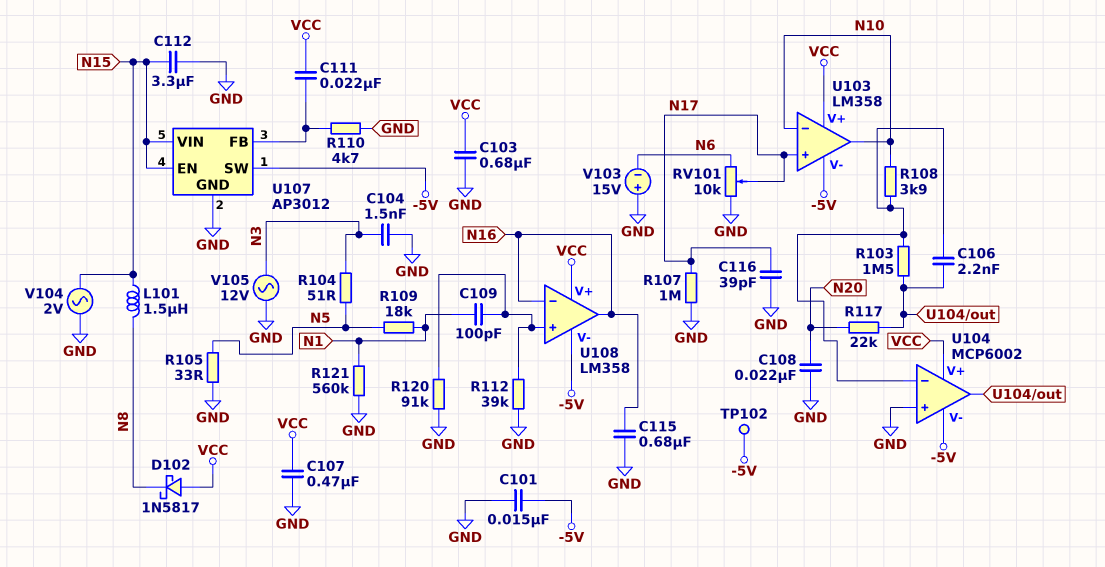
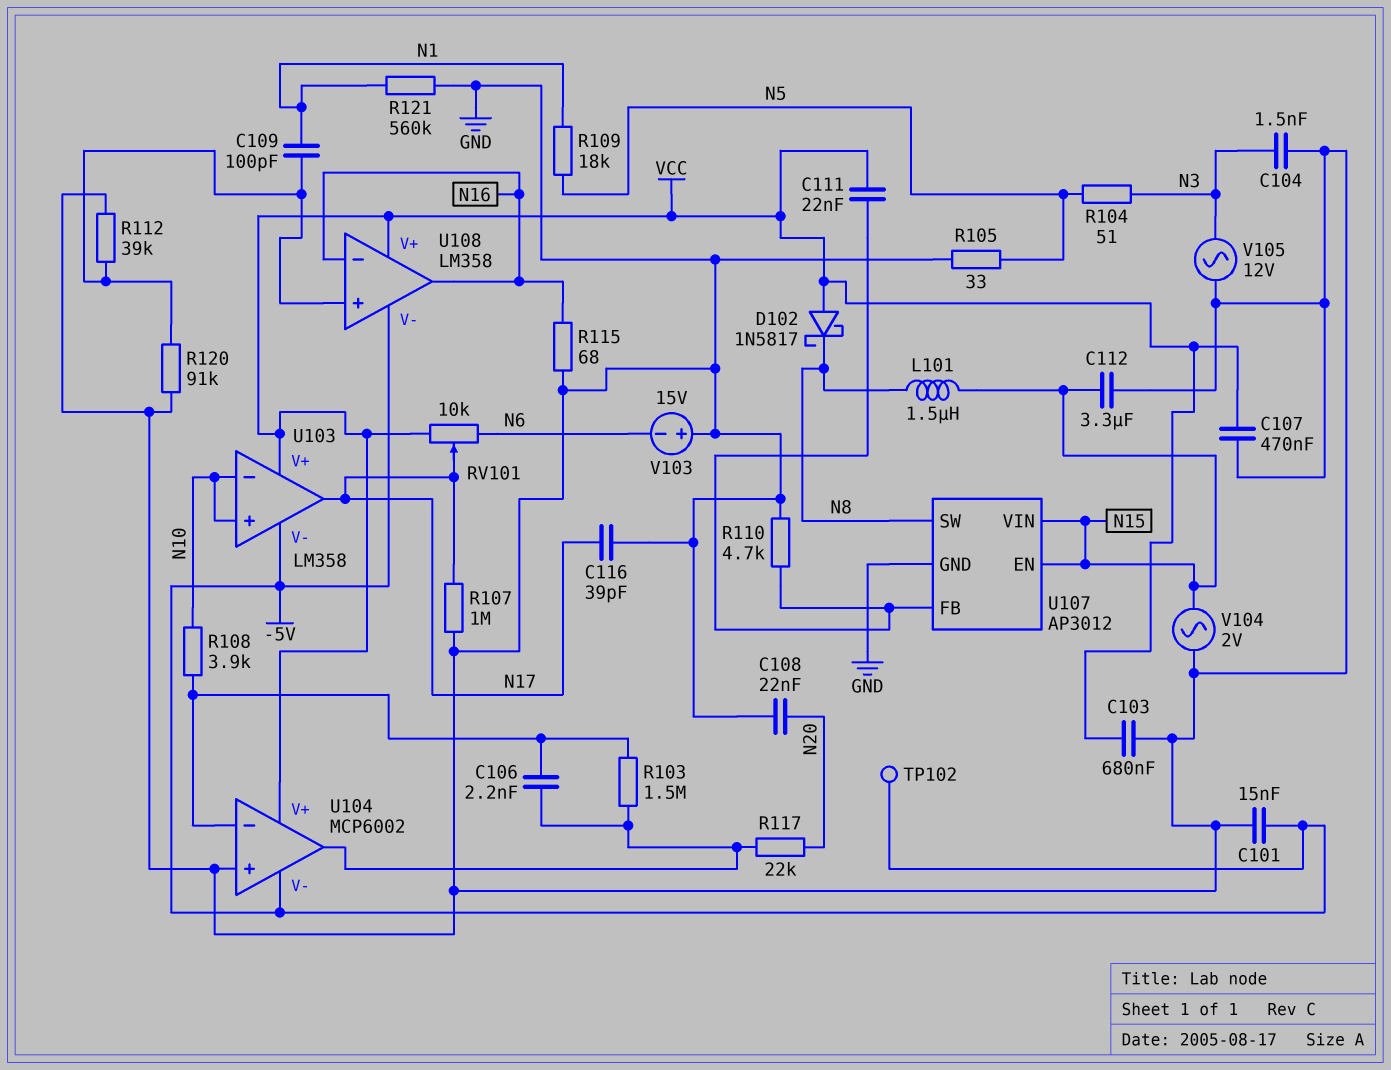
C115: 680nF (GND, N16) -> none
R115: none -> 68 (GND, N16)
RV101: 10k (GND, N6, wiper N17) -> 10k (N6, VCC, wiper N17)
U103 pin in+: N17 -> N10
U103 pin out: N10 -> N17
U107 pin SW: -5V -> N8

